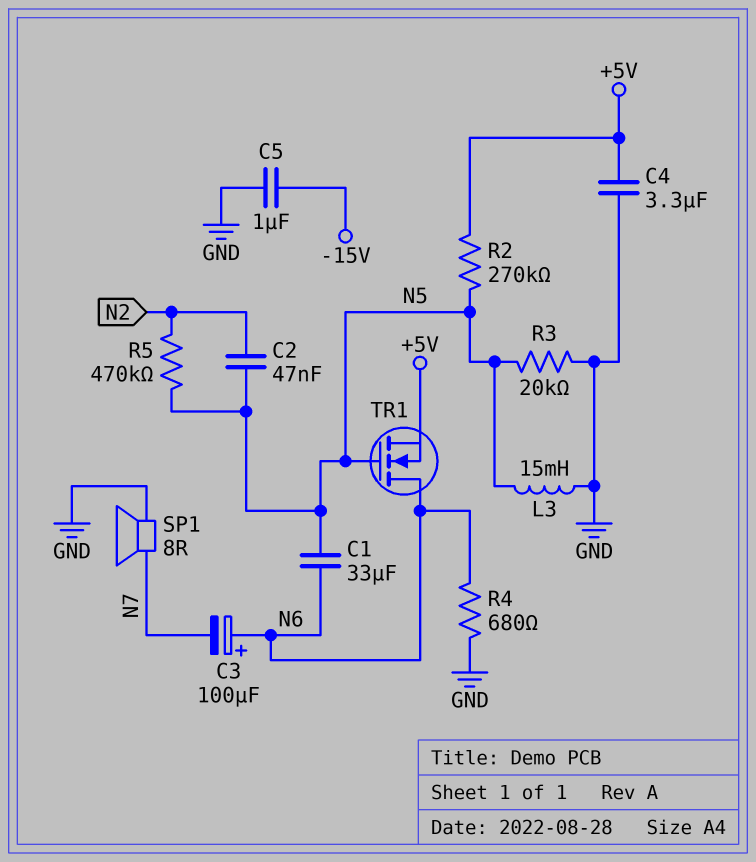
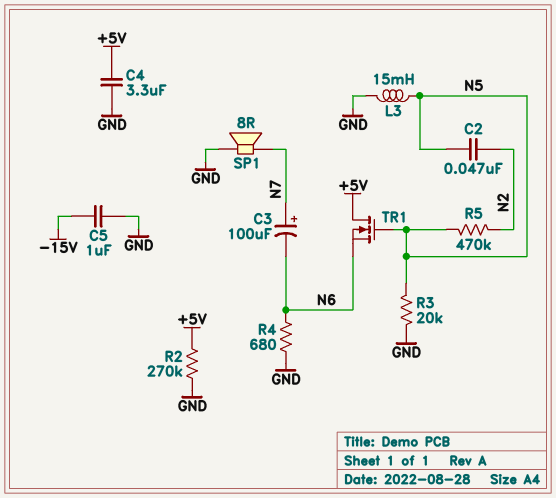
C1: 33uF (N5, N6) -> none
C3: 100uF (plus N6, minus N7) -> 100uF (plus N7, minus N6)
R2: 270k (+5V, N5) -> 270k (+5V, GND)
TR1: NMOS (G N5, D N6, S +5V) -> NMOS (G N5, D +5V, S N6)

